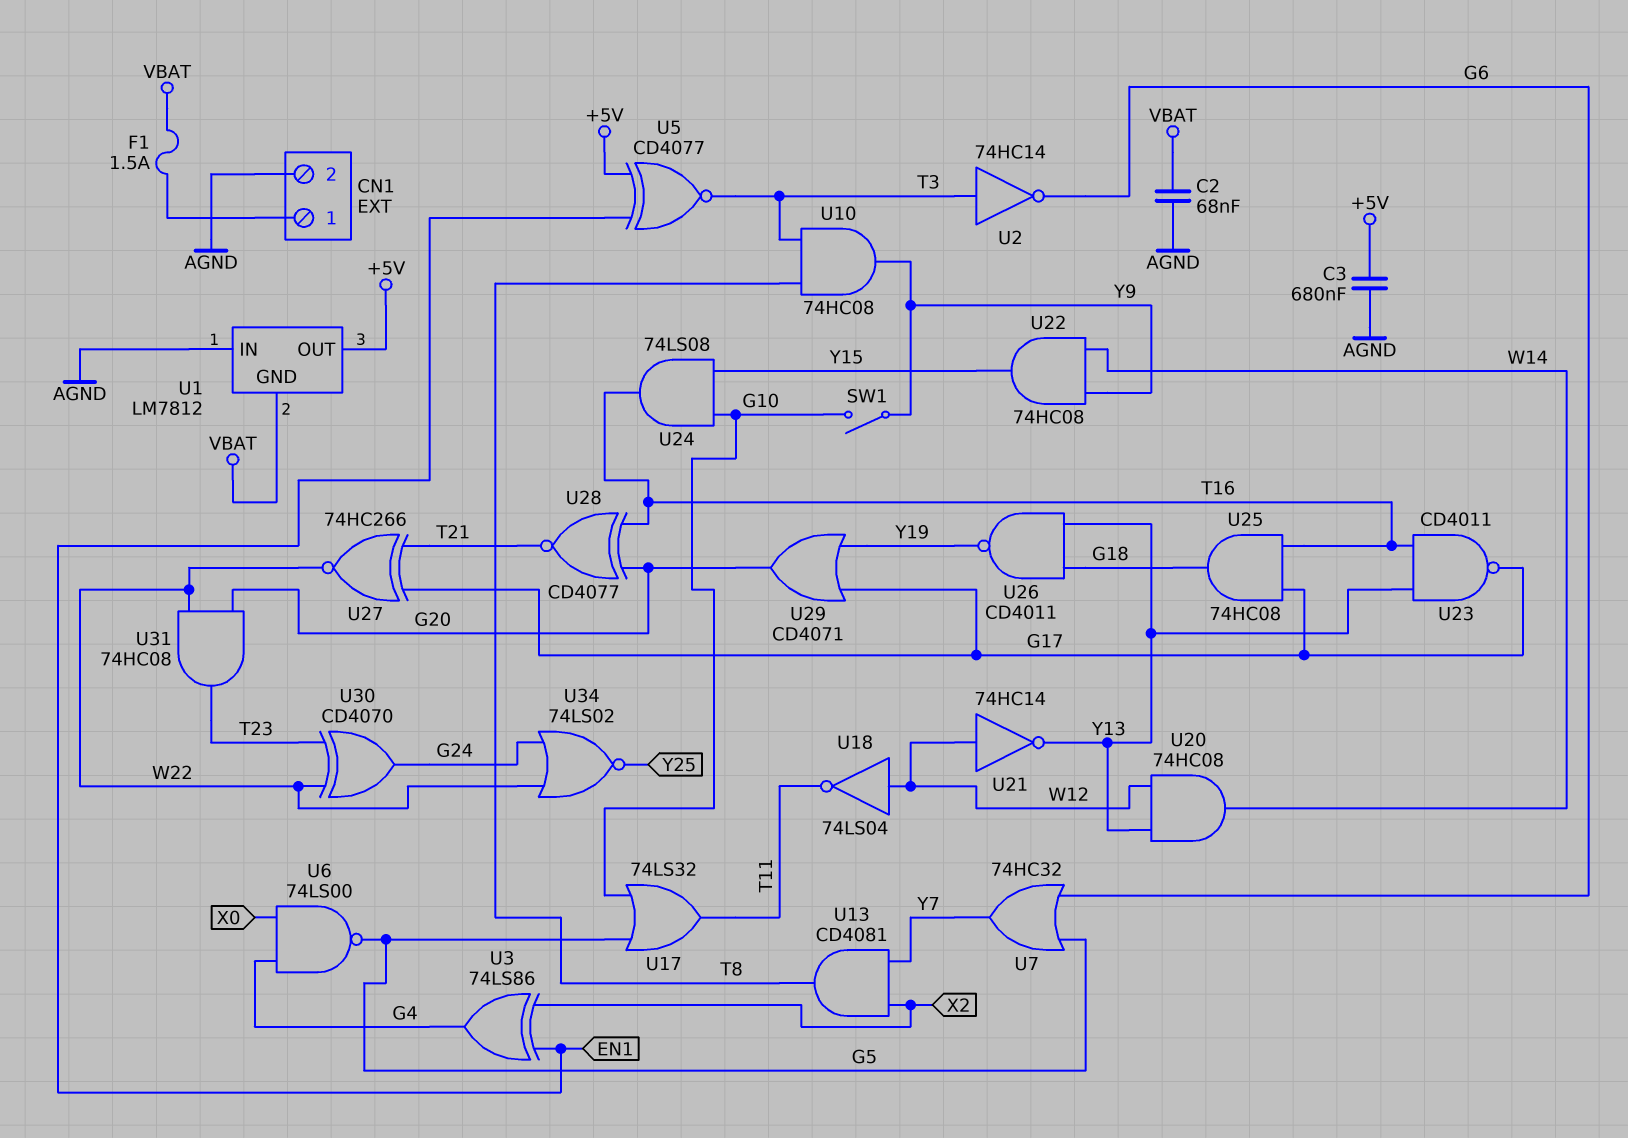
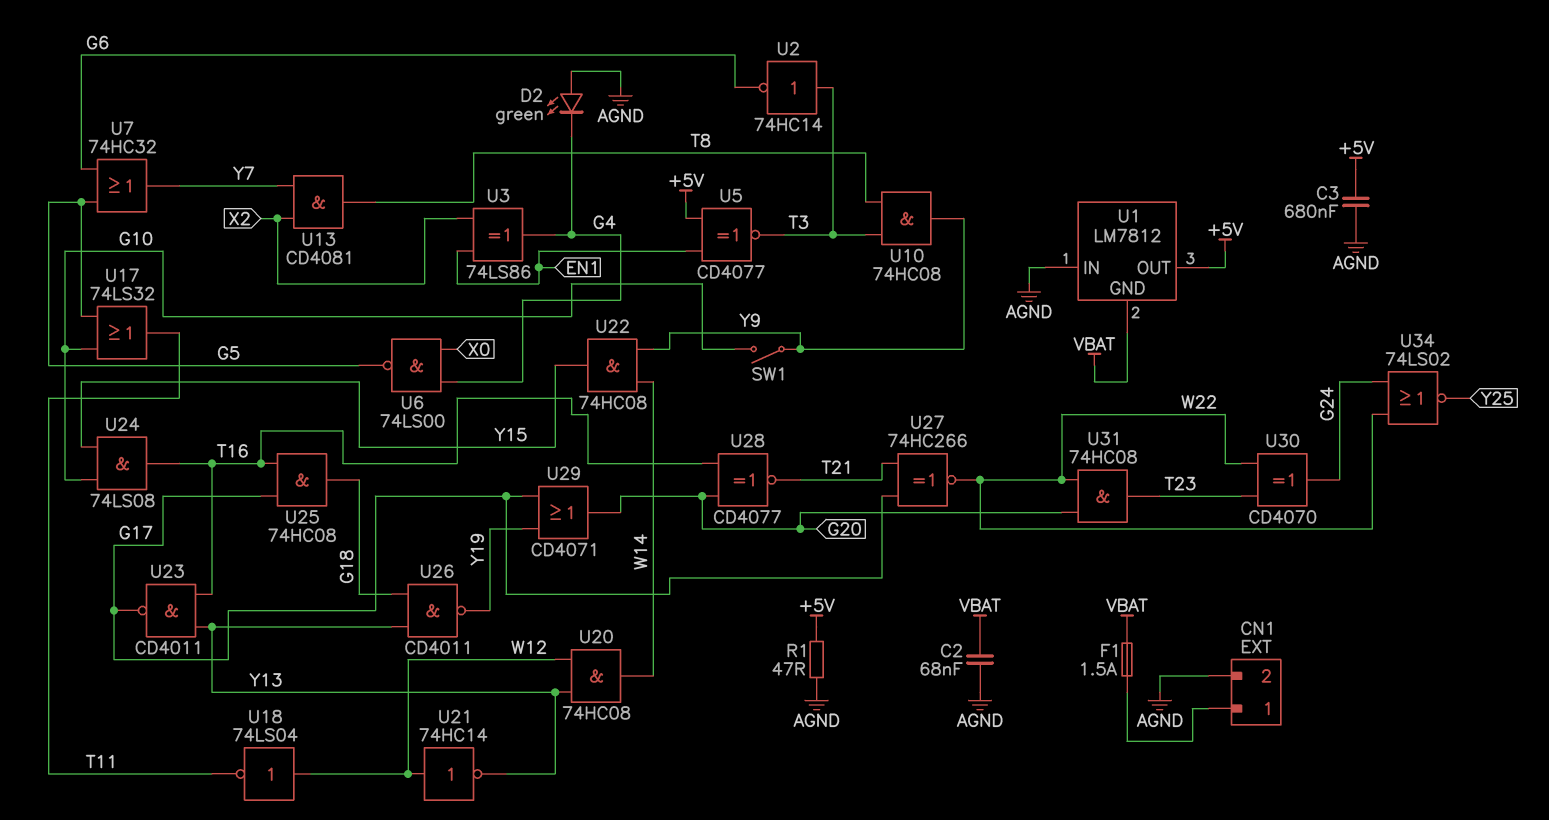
D2: none -> LED green (A AGND, K G4)
R1: none -> 47 (+5V, AGND)

